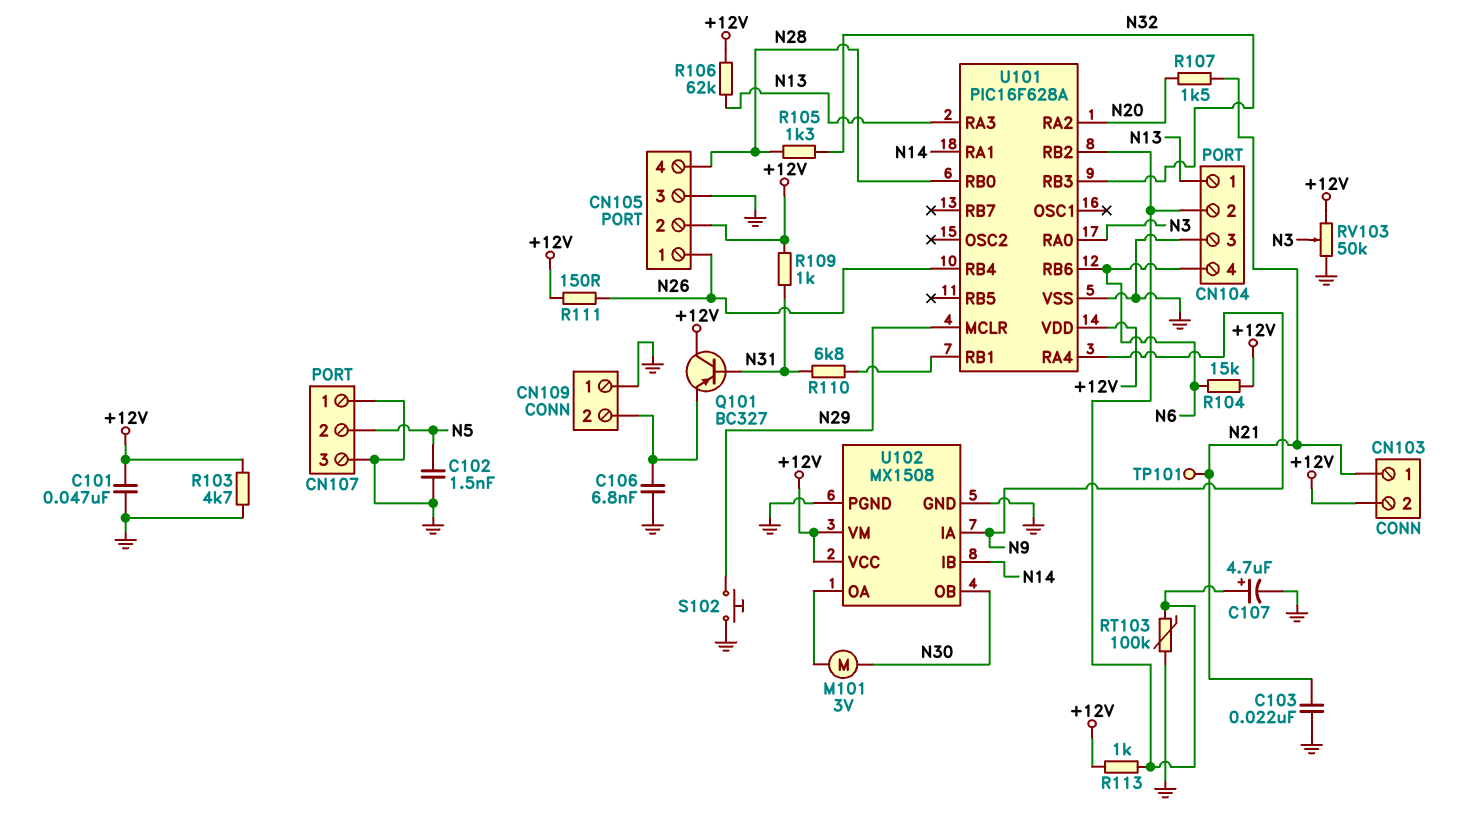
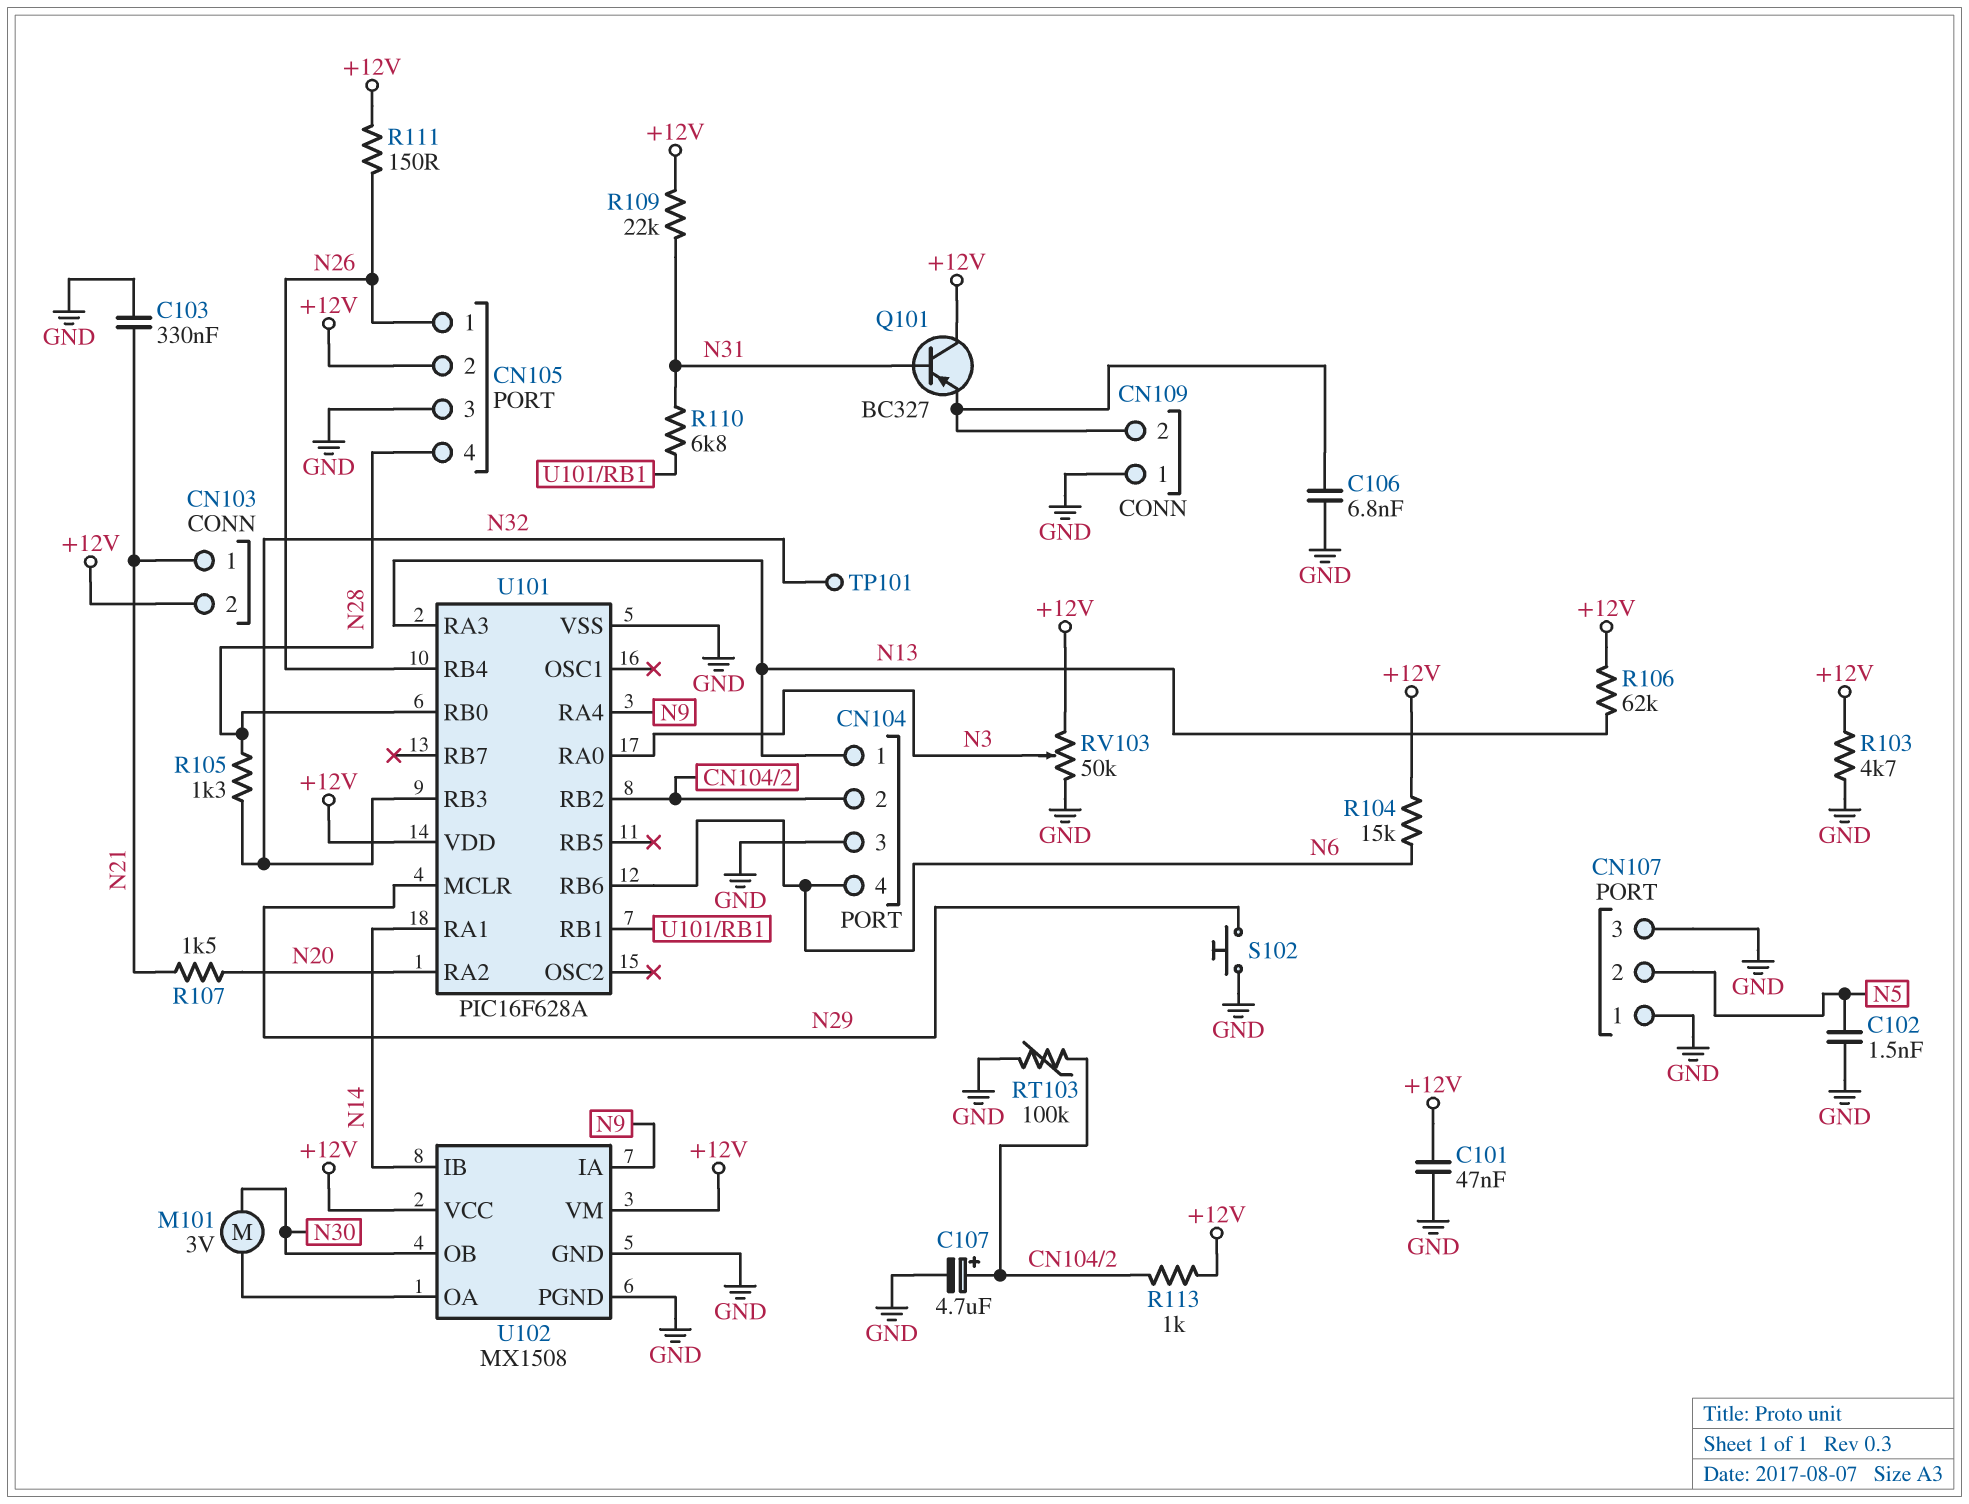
C103: 22nF (GND, N21) -> 330nF (GND, N21)
R109: 1k (+12V, N31) -> 22k (+12V, N31)
TP101: test point (N21) -> test point (N32)

